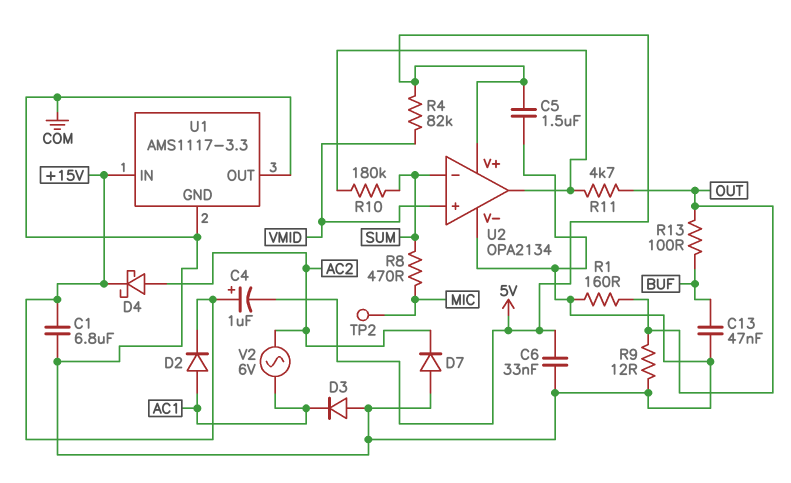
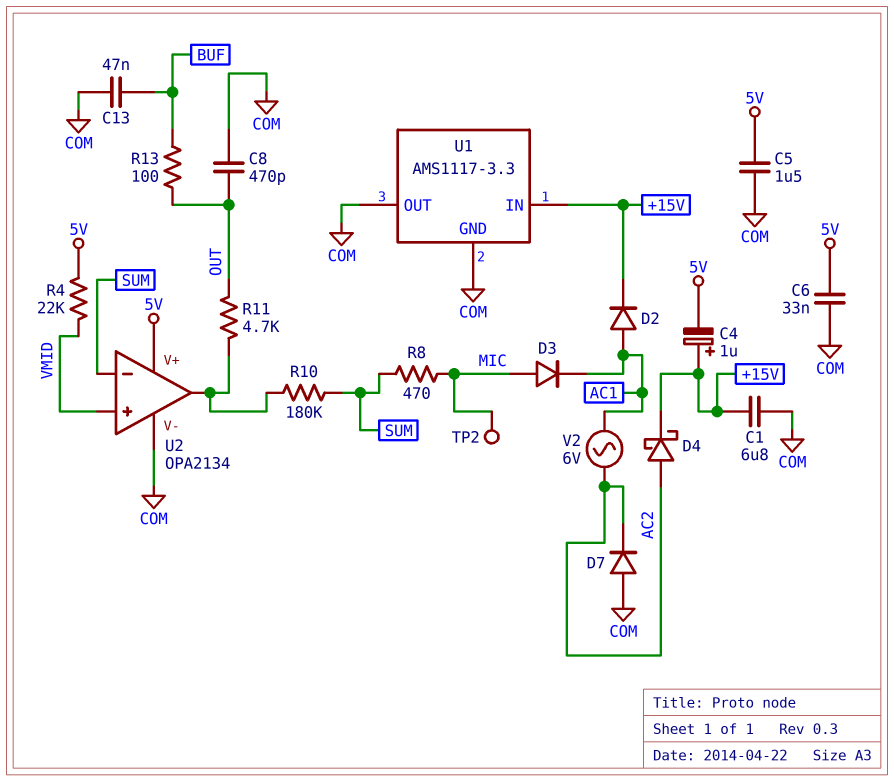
C8: none -> 470pF (COM, OUT)
D3: diode (A COM, K AC1) -> diode (A MIC, K AC1)
R1: 160 (COM, OUT) -> none
R4: 82k (5V, VMID) -> 22k (5V, VMID)
R9: 12 (COM, OUT) -> none

